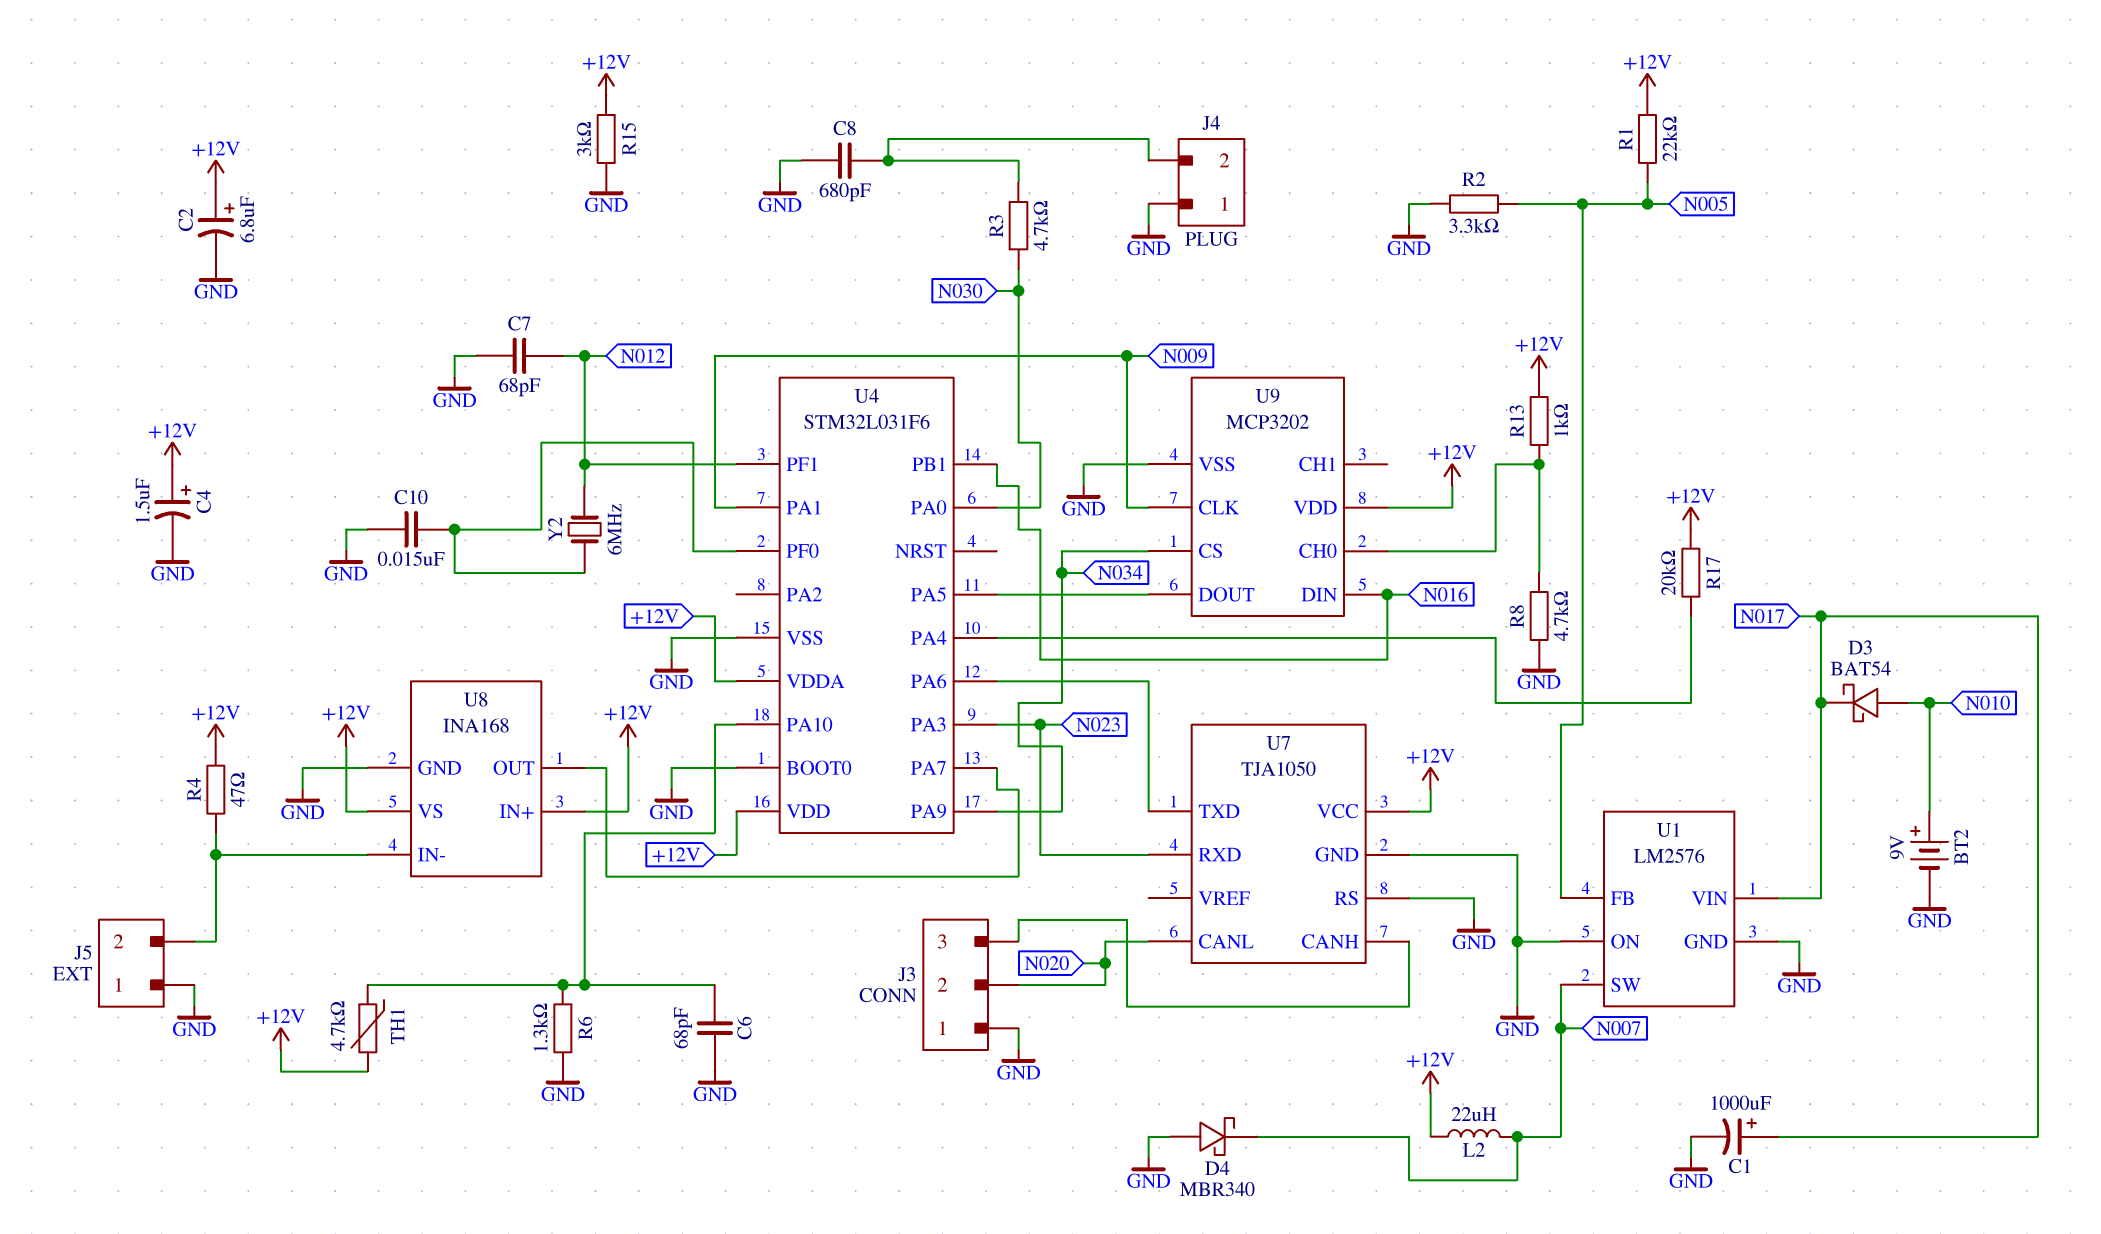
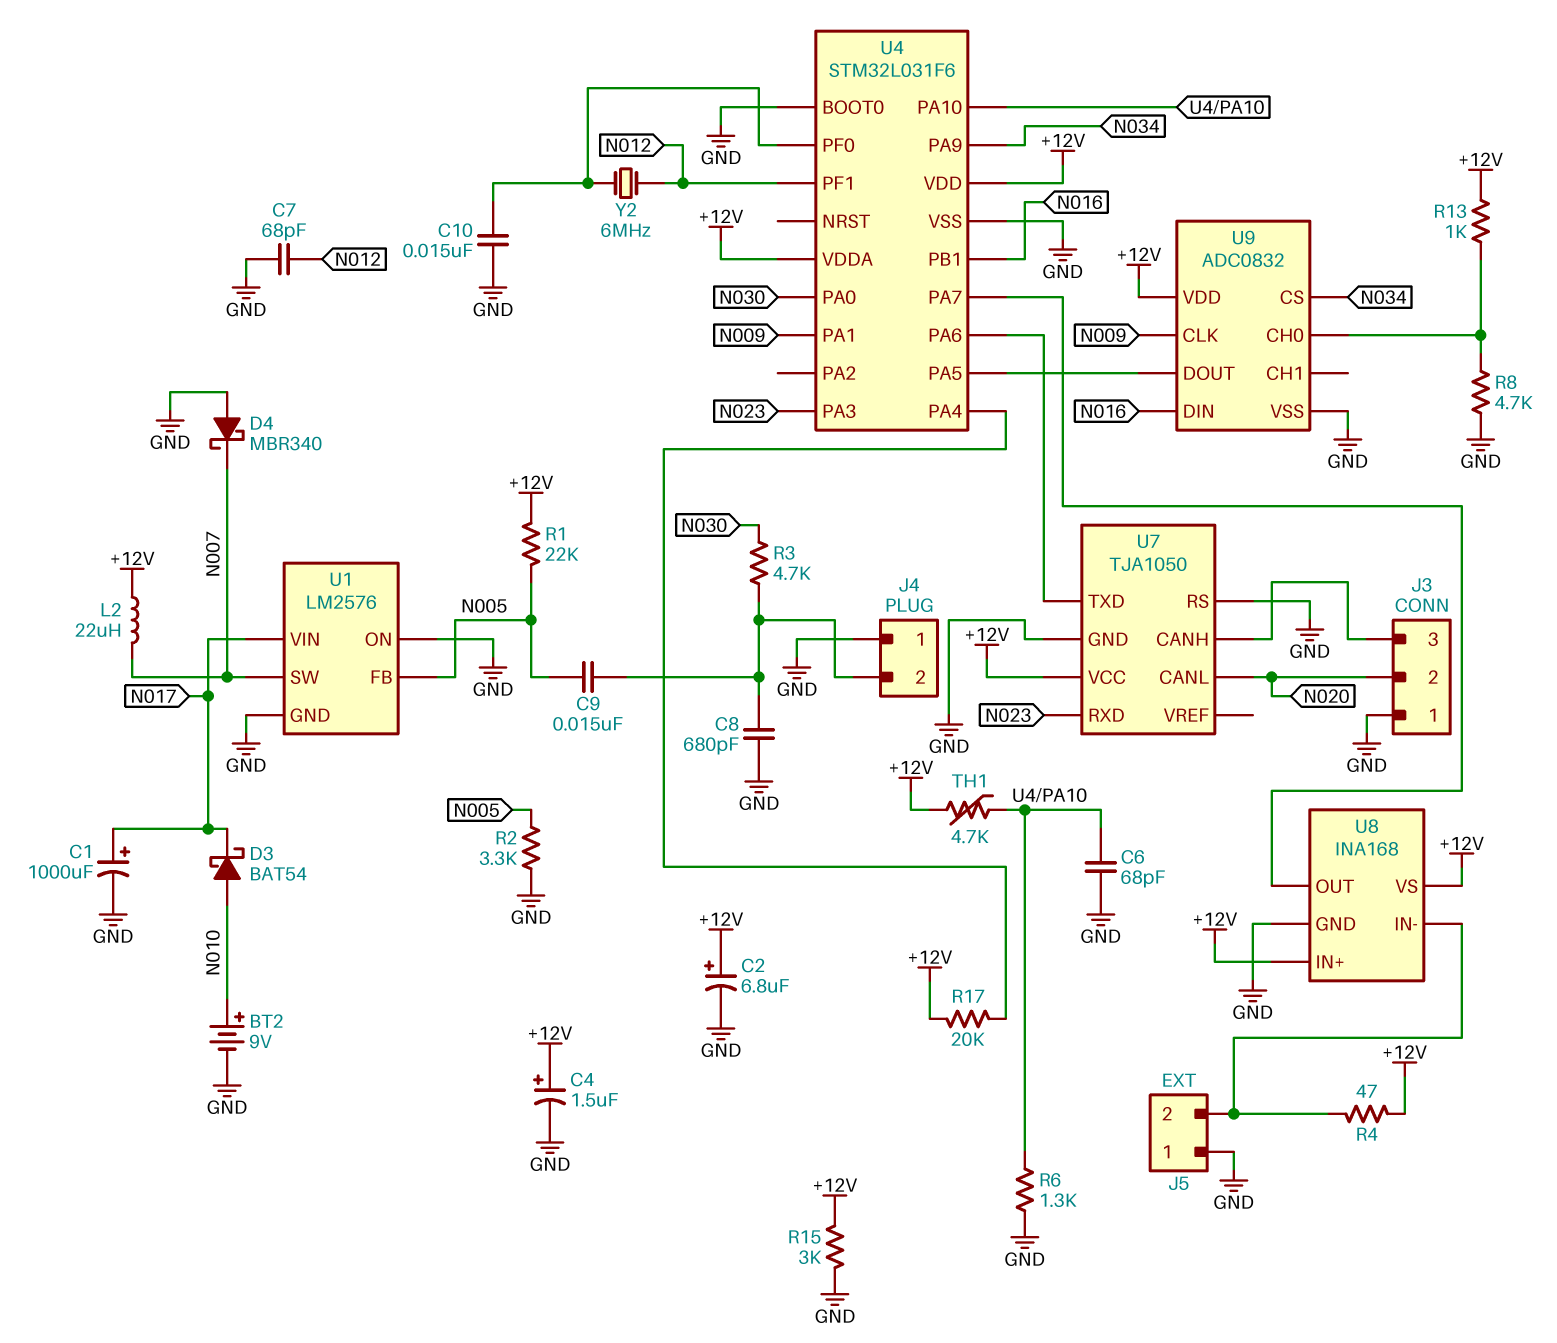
C9: none -> 15nF (J4/2, N005)
U9: MCP3202 -> ADC0832

